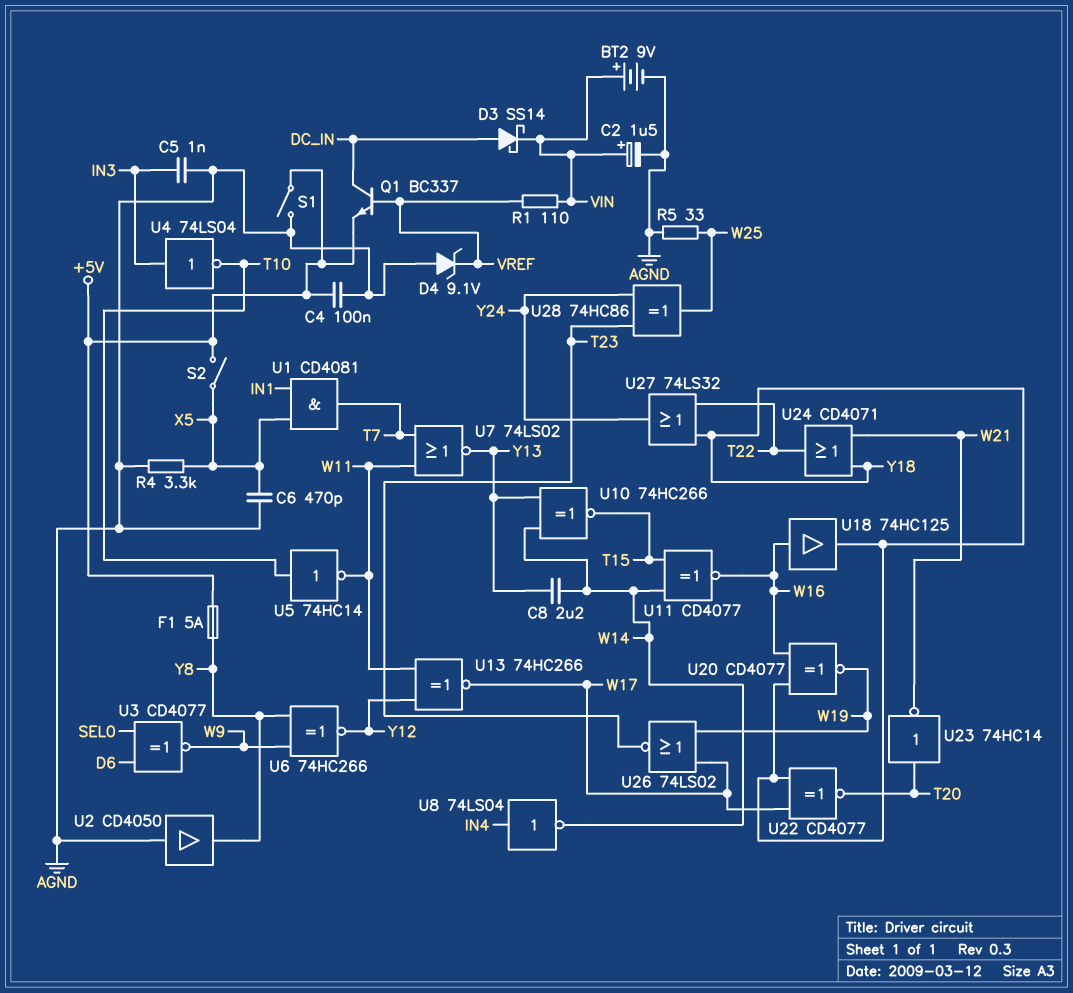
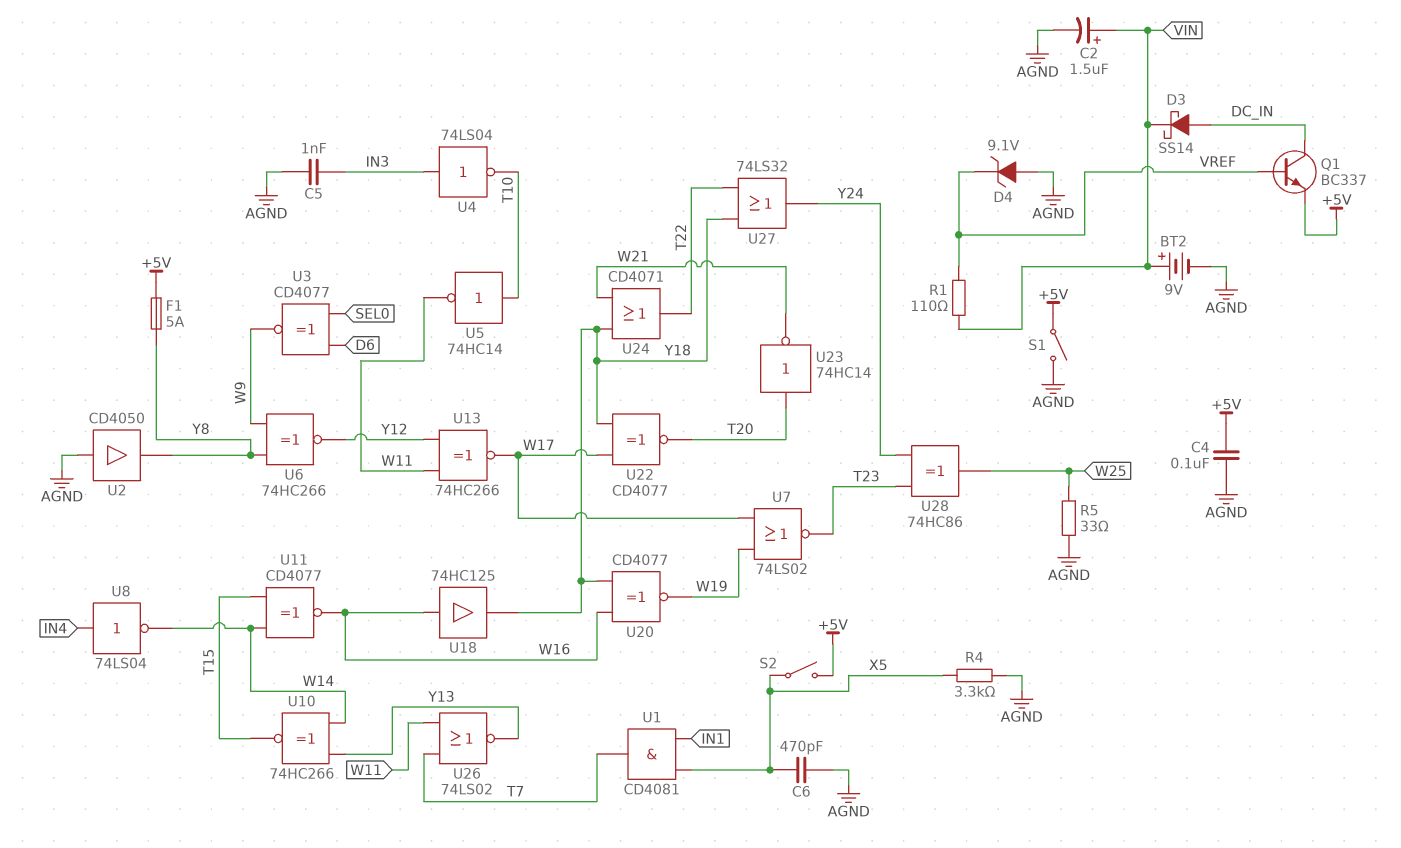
C8: 2.2uF (W14, Y13) -> none
U7: NOR 74LS02 (in T7, in W11, out Y13) -> NOR 74LS02 (in W17, in W19, out T23)
U26: NOR 74LS02 (in W17, in W19, out T23) -> NOR 74LS02 (in T7, in W11, out Y13)

